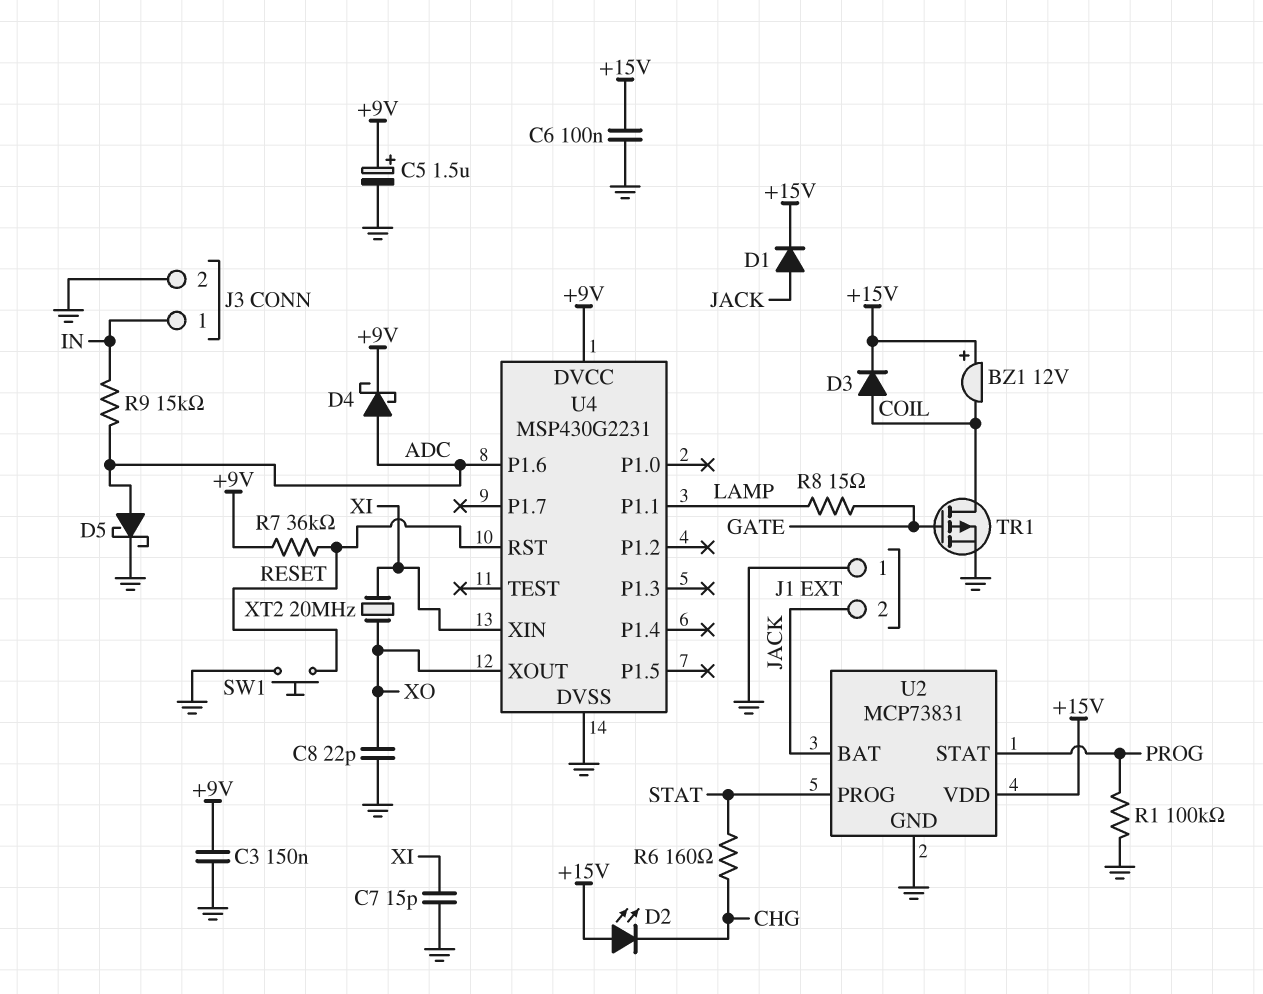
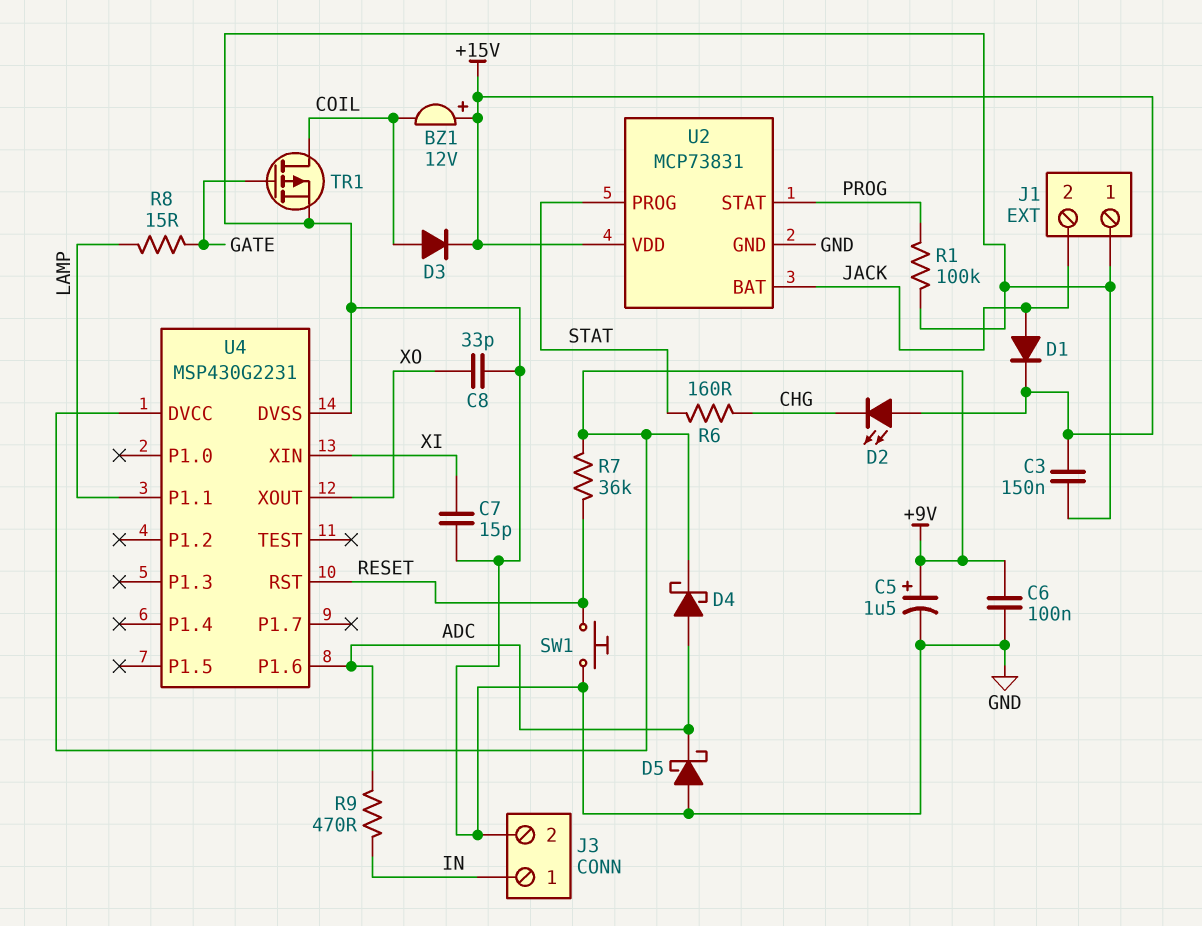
C3: 150nF (+9V, GND) -> 150nF (+15V, GND)
C6: 100nF (+15V, GND) -> 100nF (+9V, GND)
C8: 22pF (GND, XO) -> 33pF (GND, XO)
D5: schottky (A ADC, K GND) -> schottky (A GND, K ADC)
R9: 15k (ADC, IN) -> 470 (ADC, IN)
XT2: 20MHz (XI, XO) -> none

